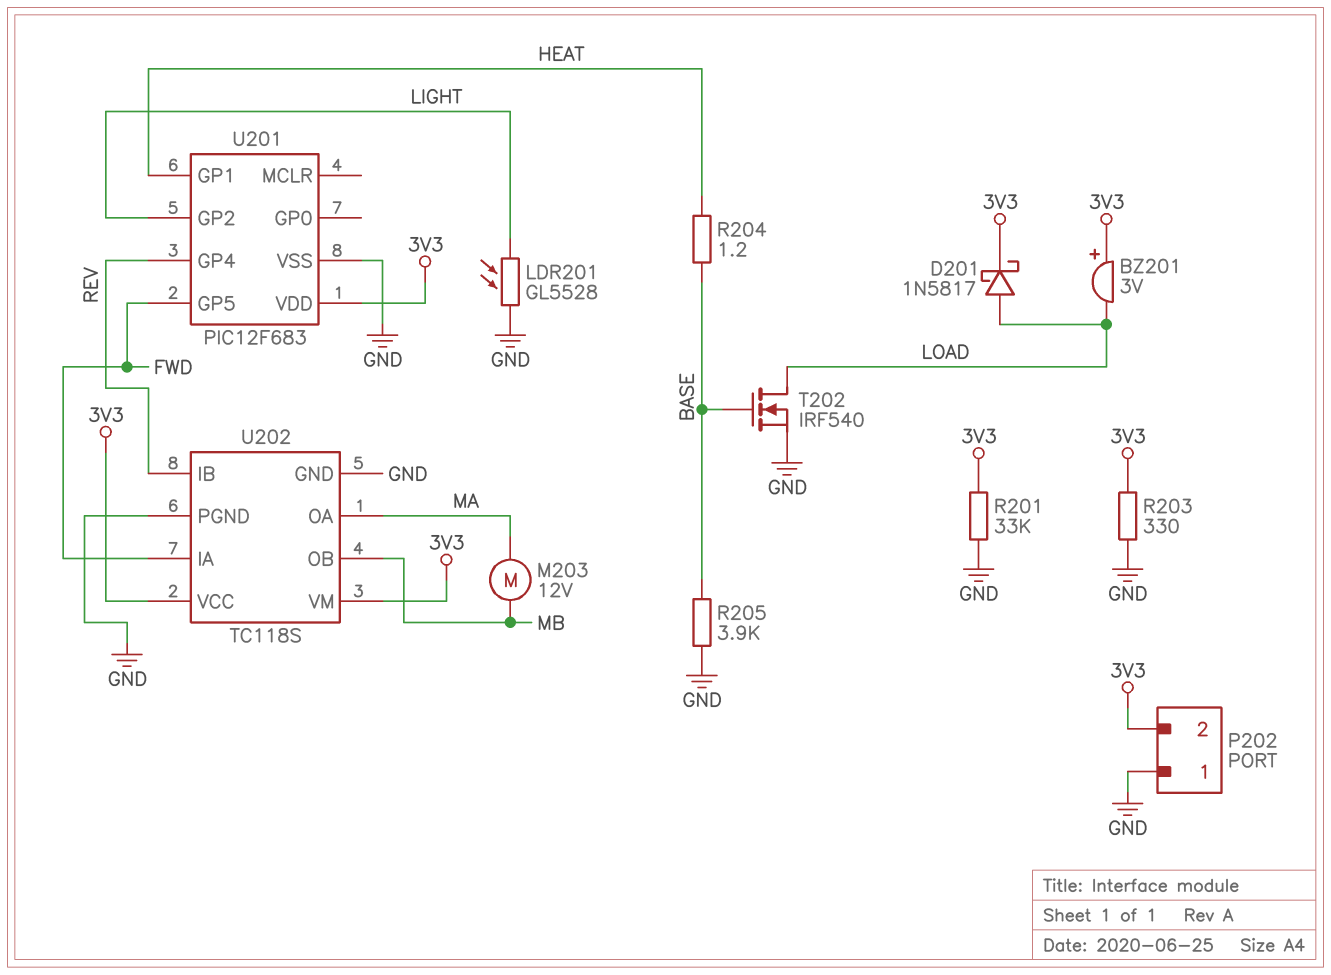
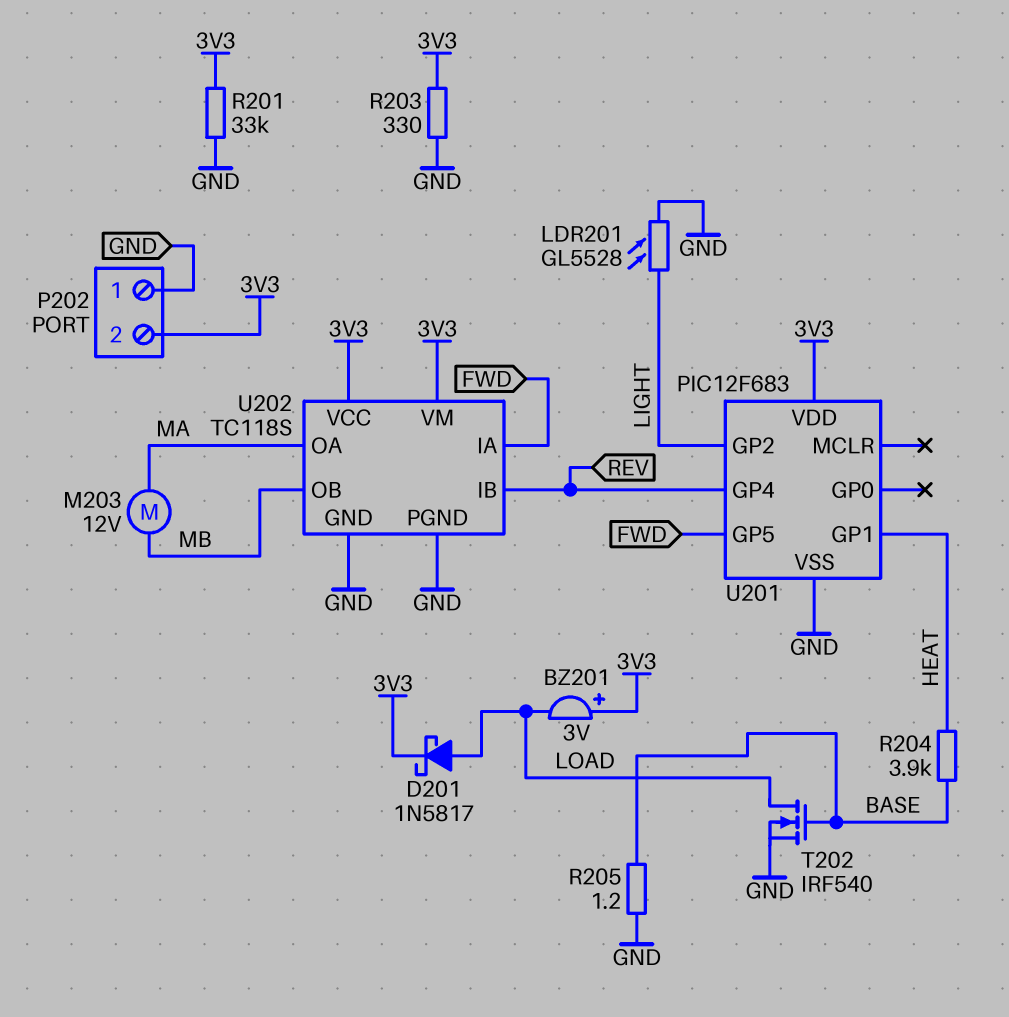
R204: 1.2 (BASE, HEAT) -> 3.9k (BASE, HEAT)
R205: 3.9k (BASE, GND) -> 1.2 (BASE, GND)

